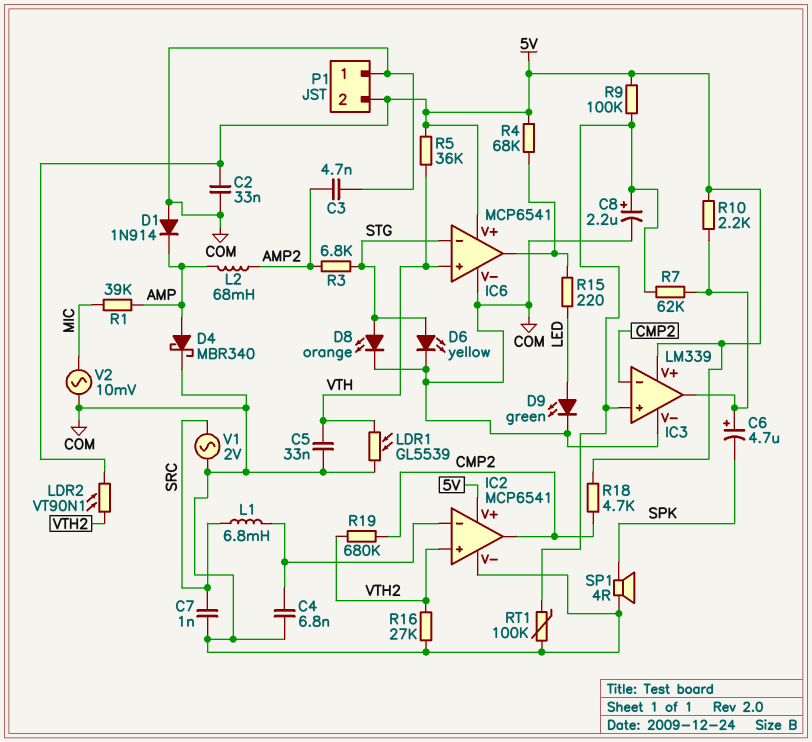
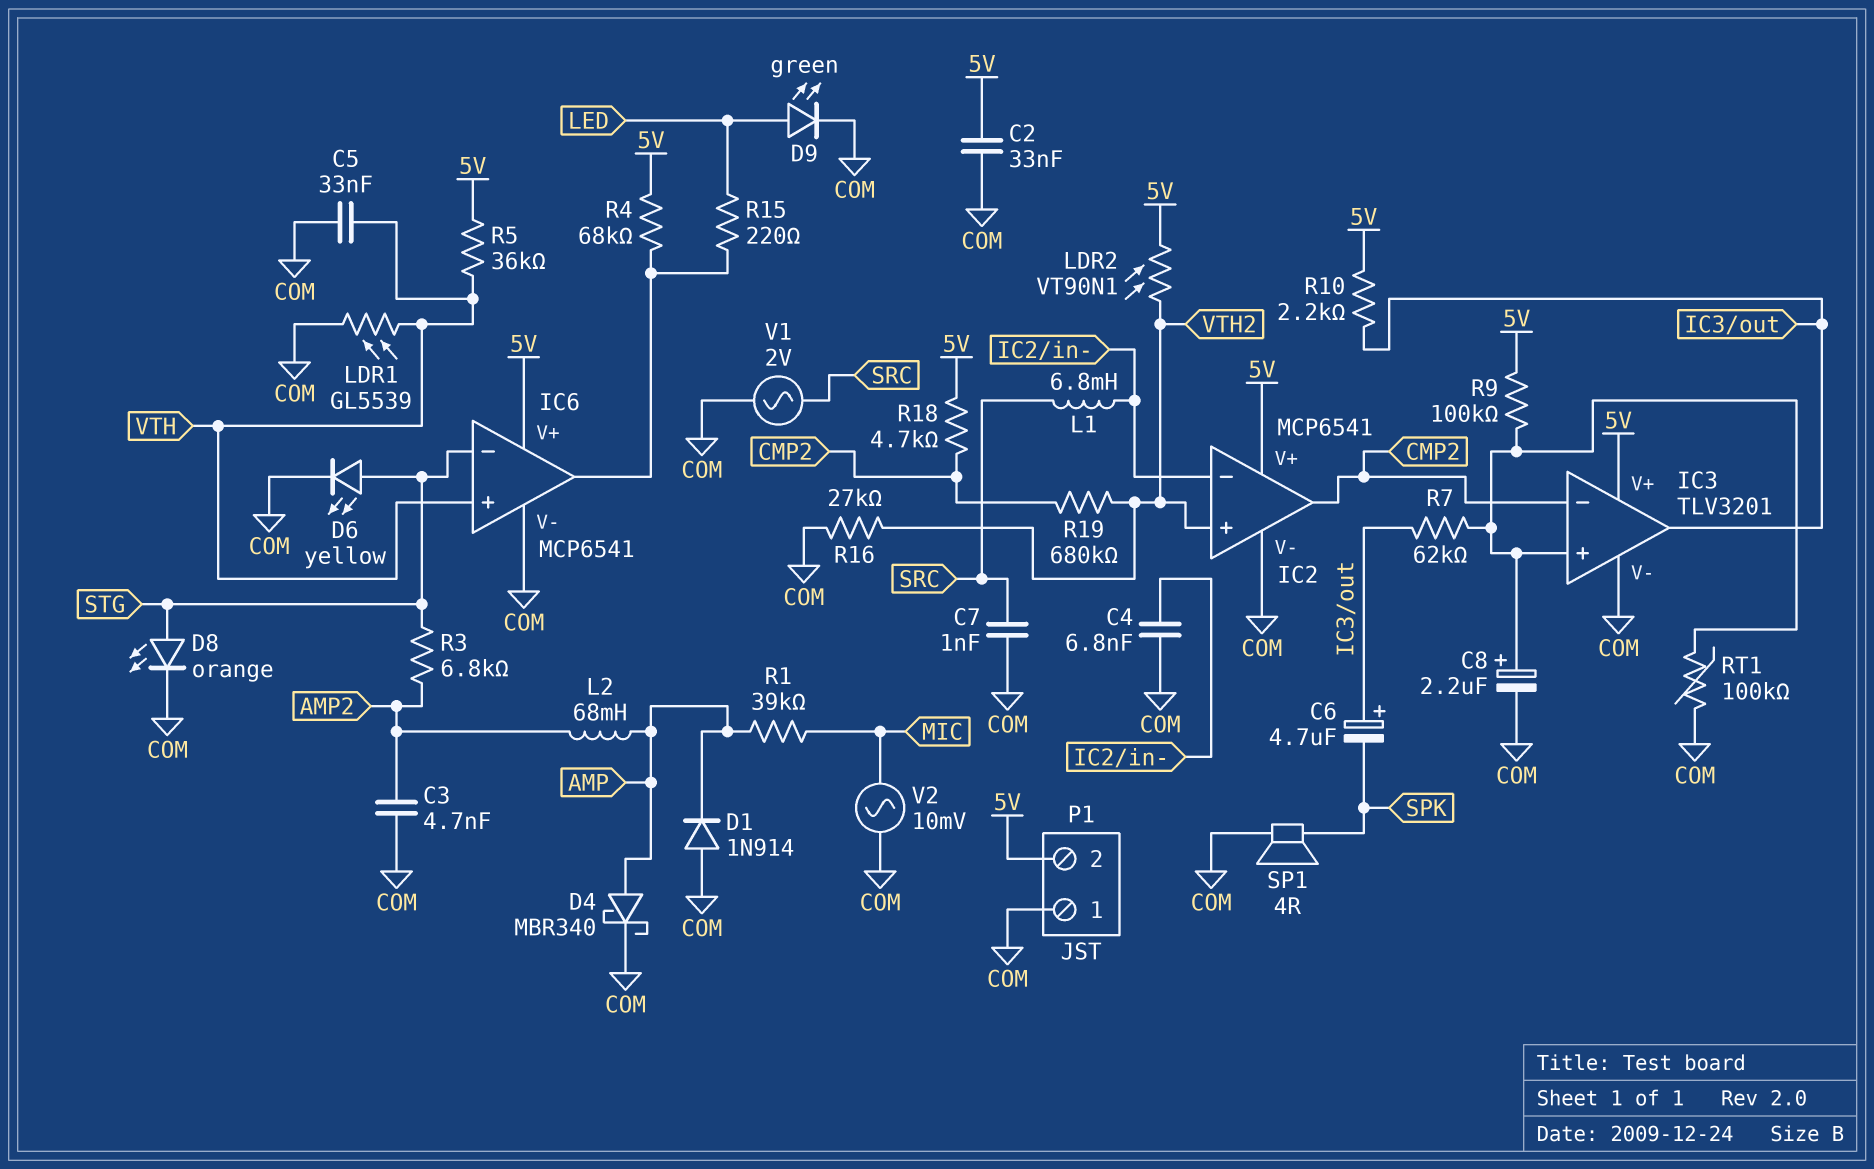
IC3: LM339 -> TLV3201

